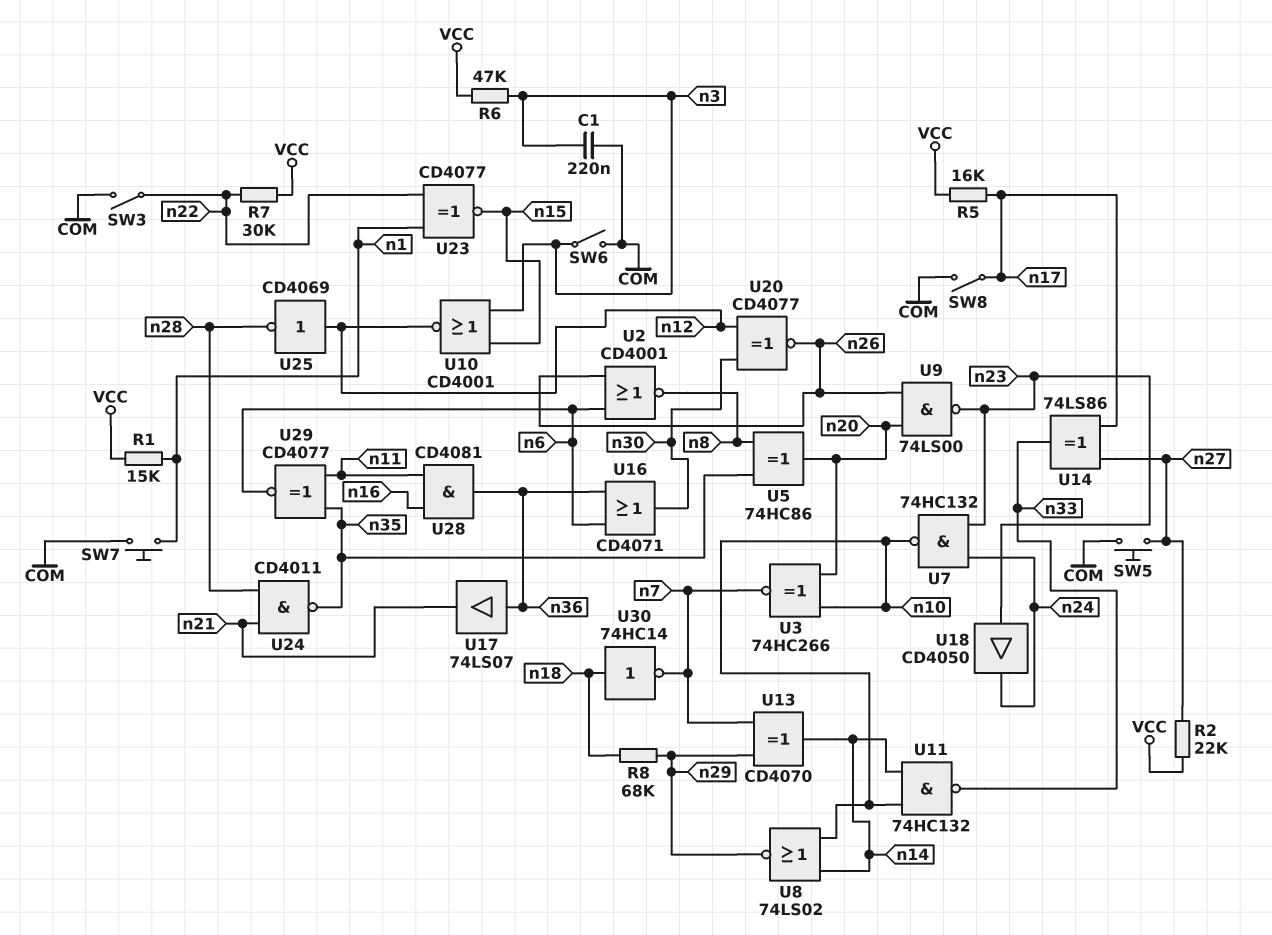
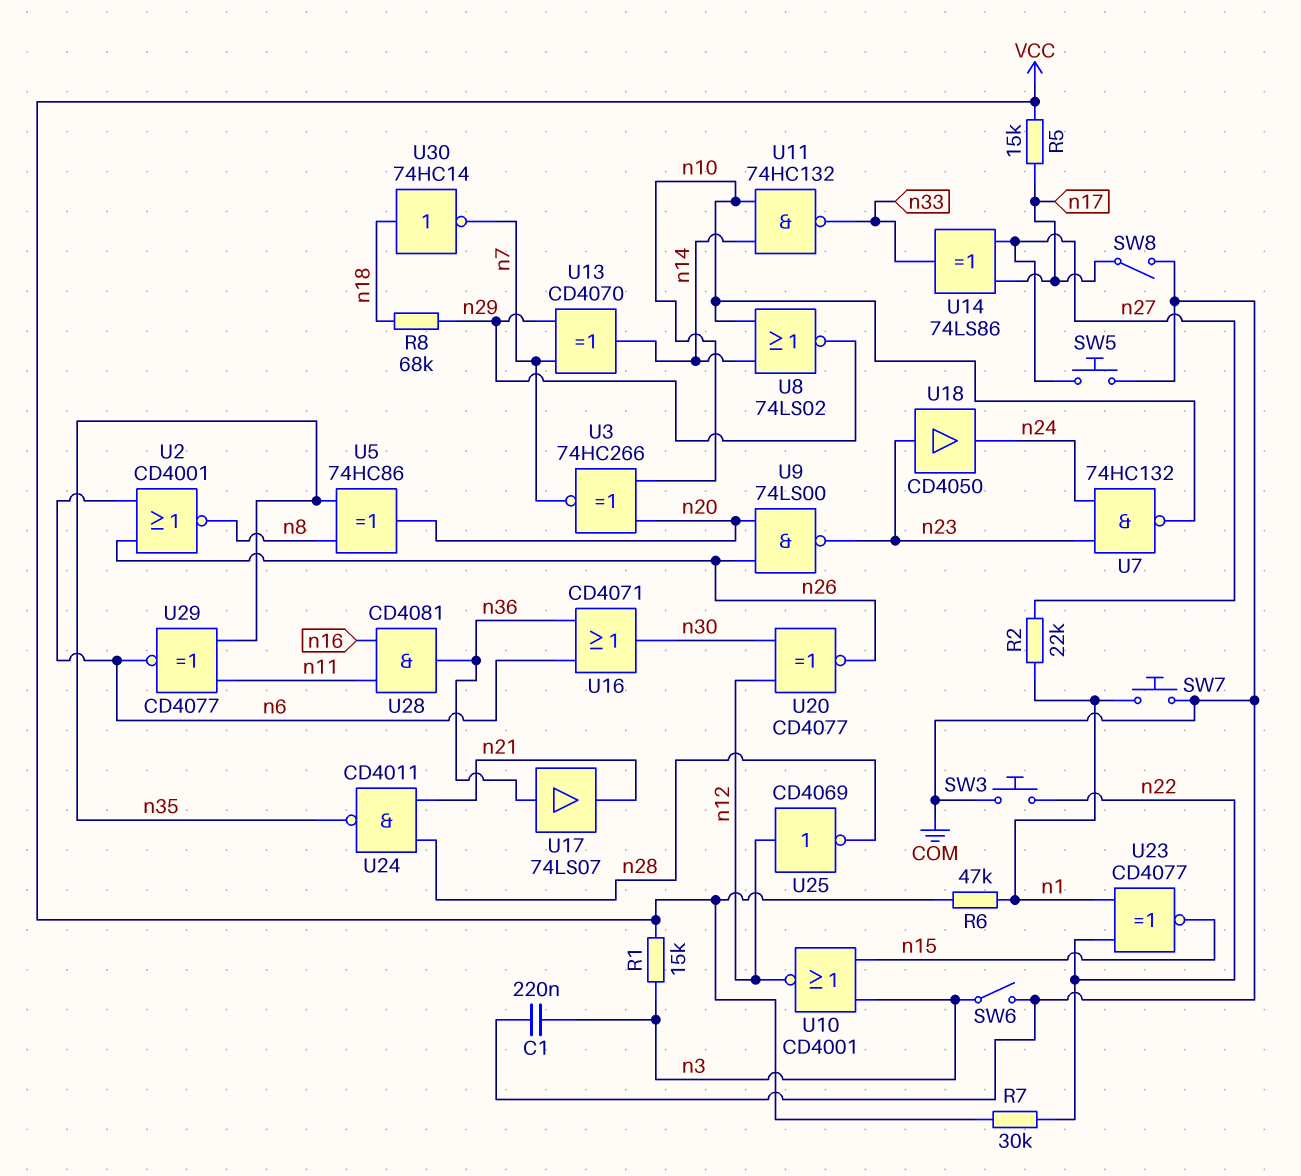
R1: 15k (VCC, n1) -> 15k (VCC, n3)
R2: 22k (VCC, n27) -> 22k (n1, n27)
R5: 16k (VCC, n17) -> 15k (VCC, n17)
R6: 47k (VCC, n3) -> 47k (VCC, n1)
SW3: switch (COM, n22) -> button (COM, n22)

